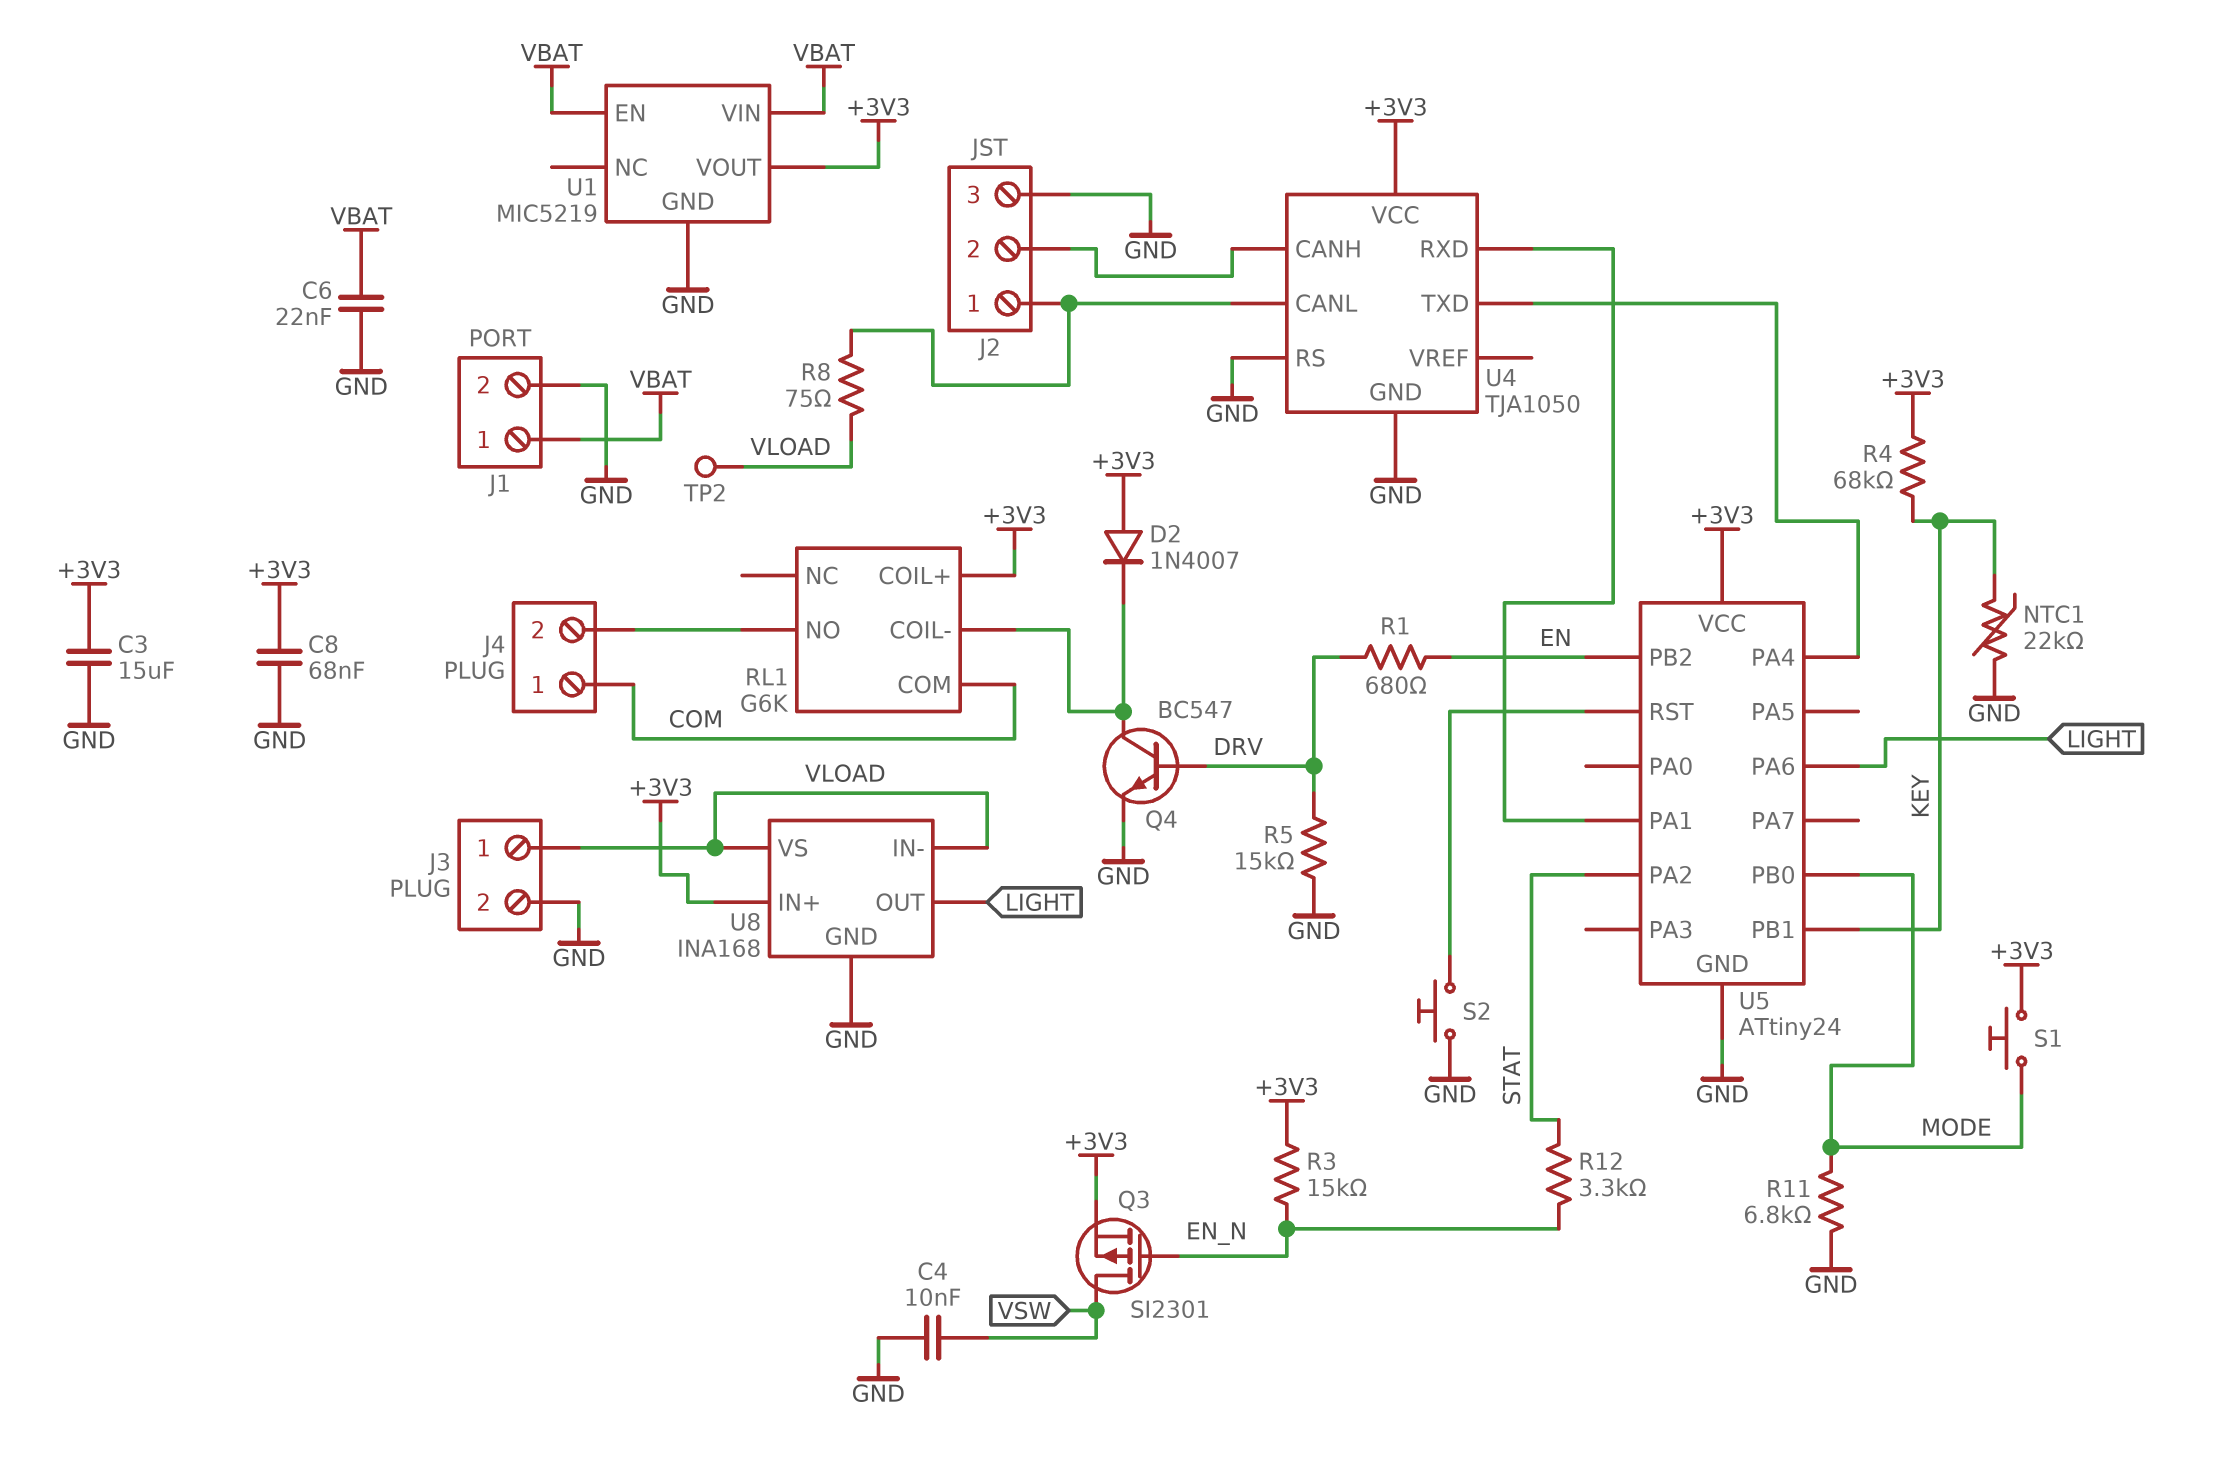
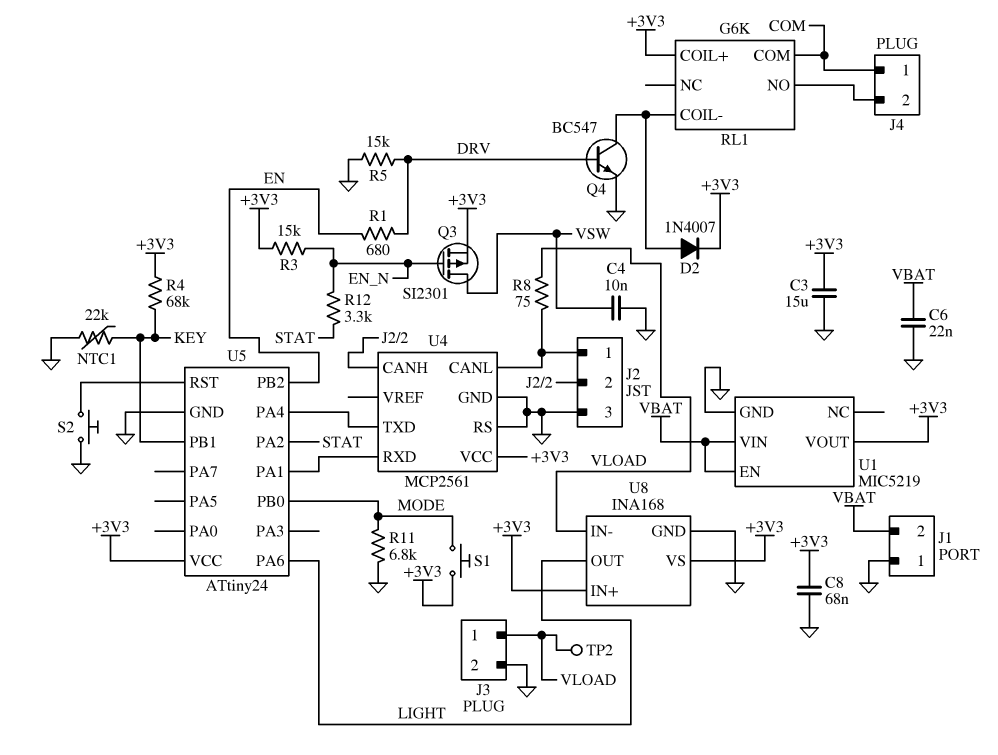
D2: diode 1N4007 (A +3V3, K RL1/COIL-) -> diode 1N4007 (A RL1/COIL-, K +3V3)
J1 pin 1: VBAT -> GND
J1 pin 2: GND -> VBAT
U4: TJA1050 -> MCP2561
U8 pin VS: VLOAD -> +3V3

